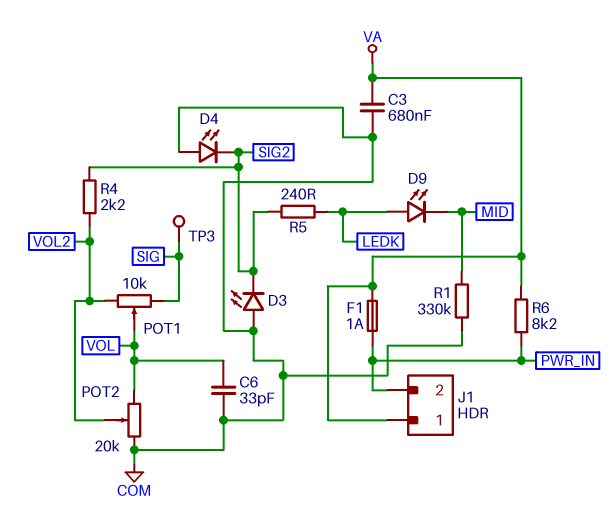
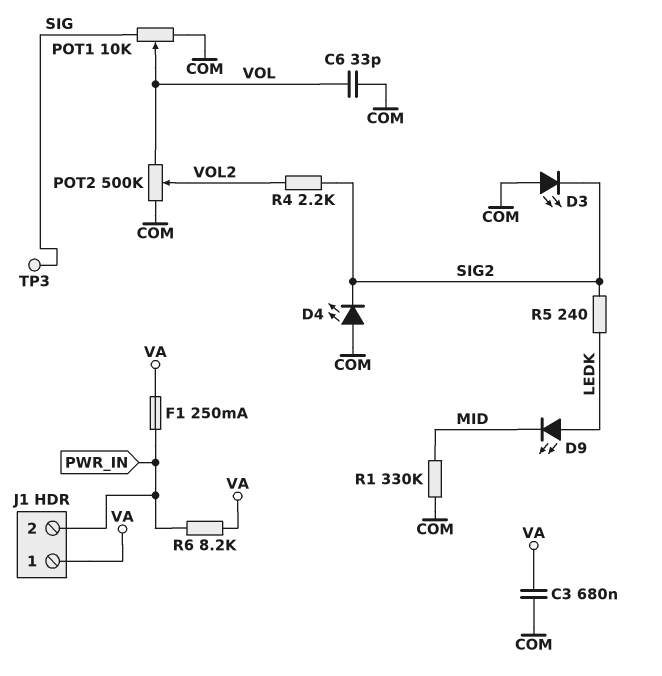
F1: 1A (PWR_IN, VA) -> 250mA (PWR_IN, VA)
POT1: 10k (SIG, VOL2, wiper VOL) -> 10k (COM, SIG, wiper VOL)
POT2: 20k (COM, VOL, wiper VOL2) -> 500k (COM, VOL, wiper VOL2)

